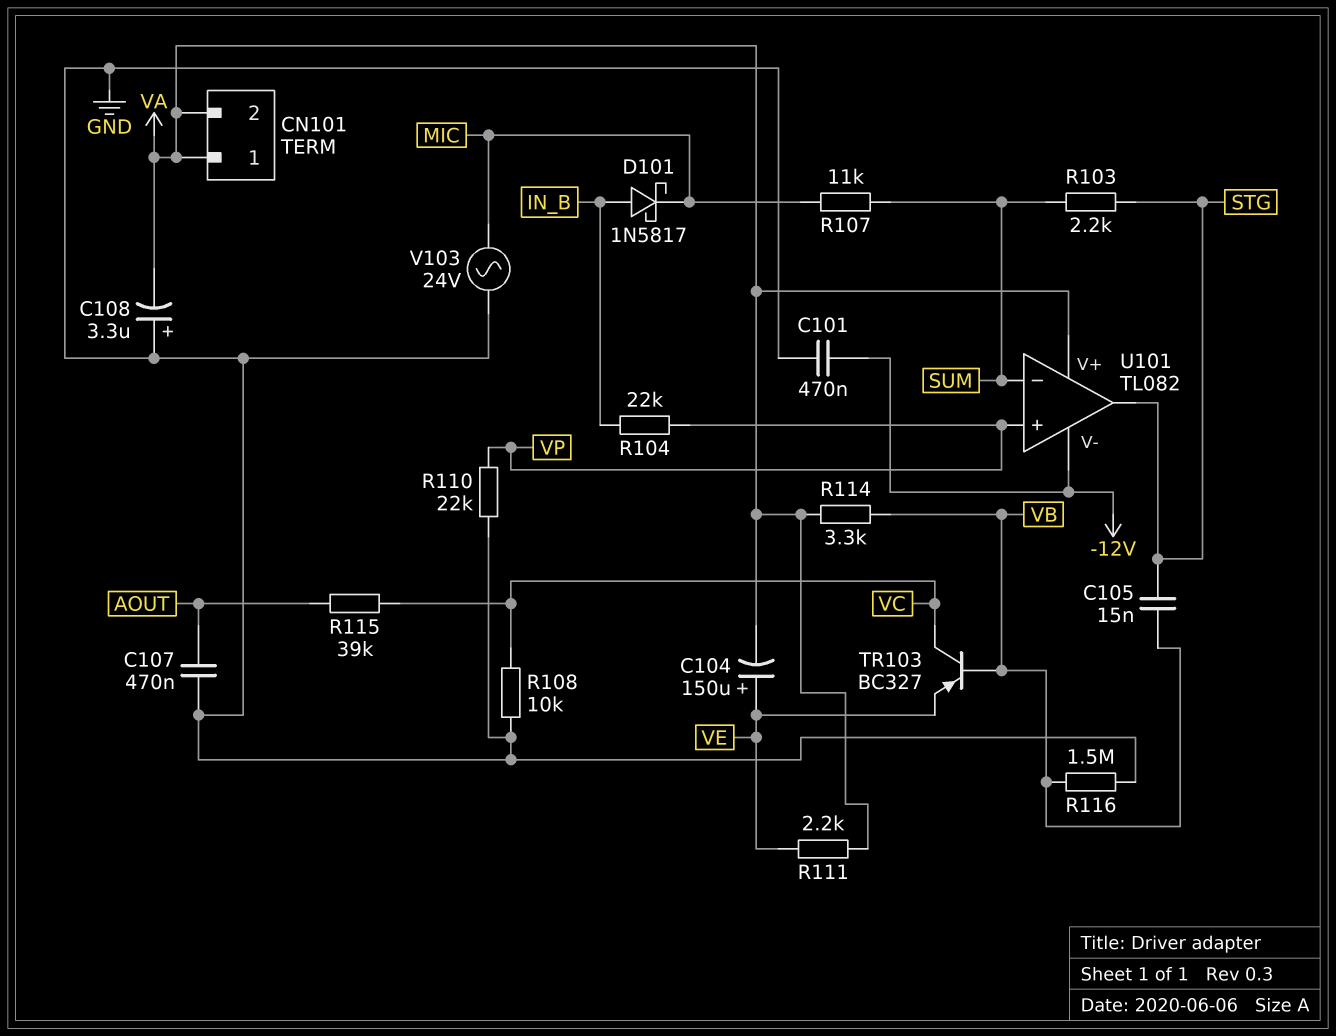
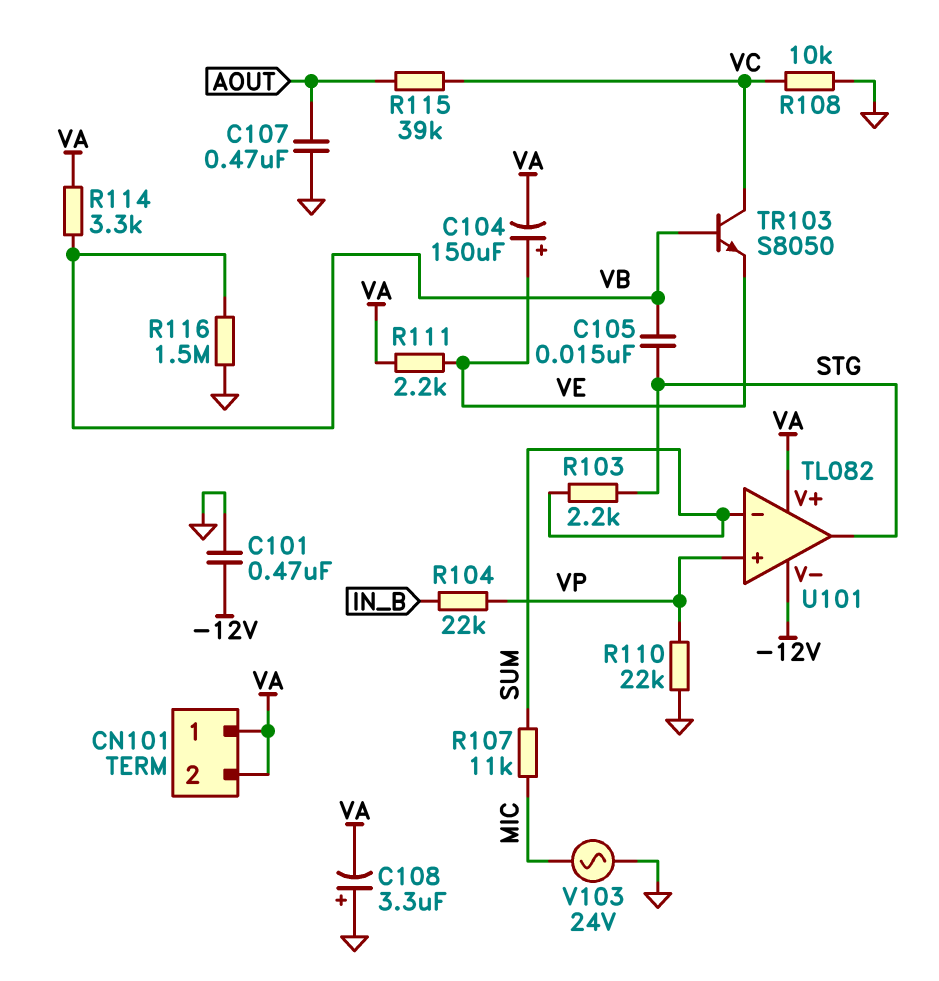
D101: schottky 1N5817 (A IN_B, K MIC) -> none
TR103: PNP BC327 (B VB, C VC, E VE) -> NPN S8050 (B VB, C VC, E VE)

